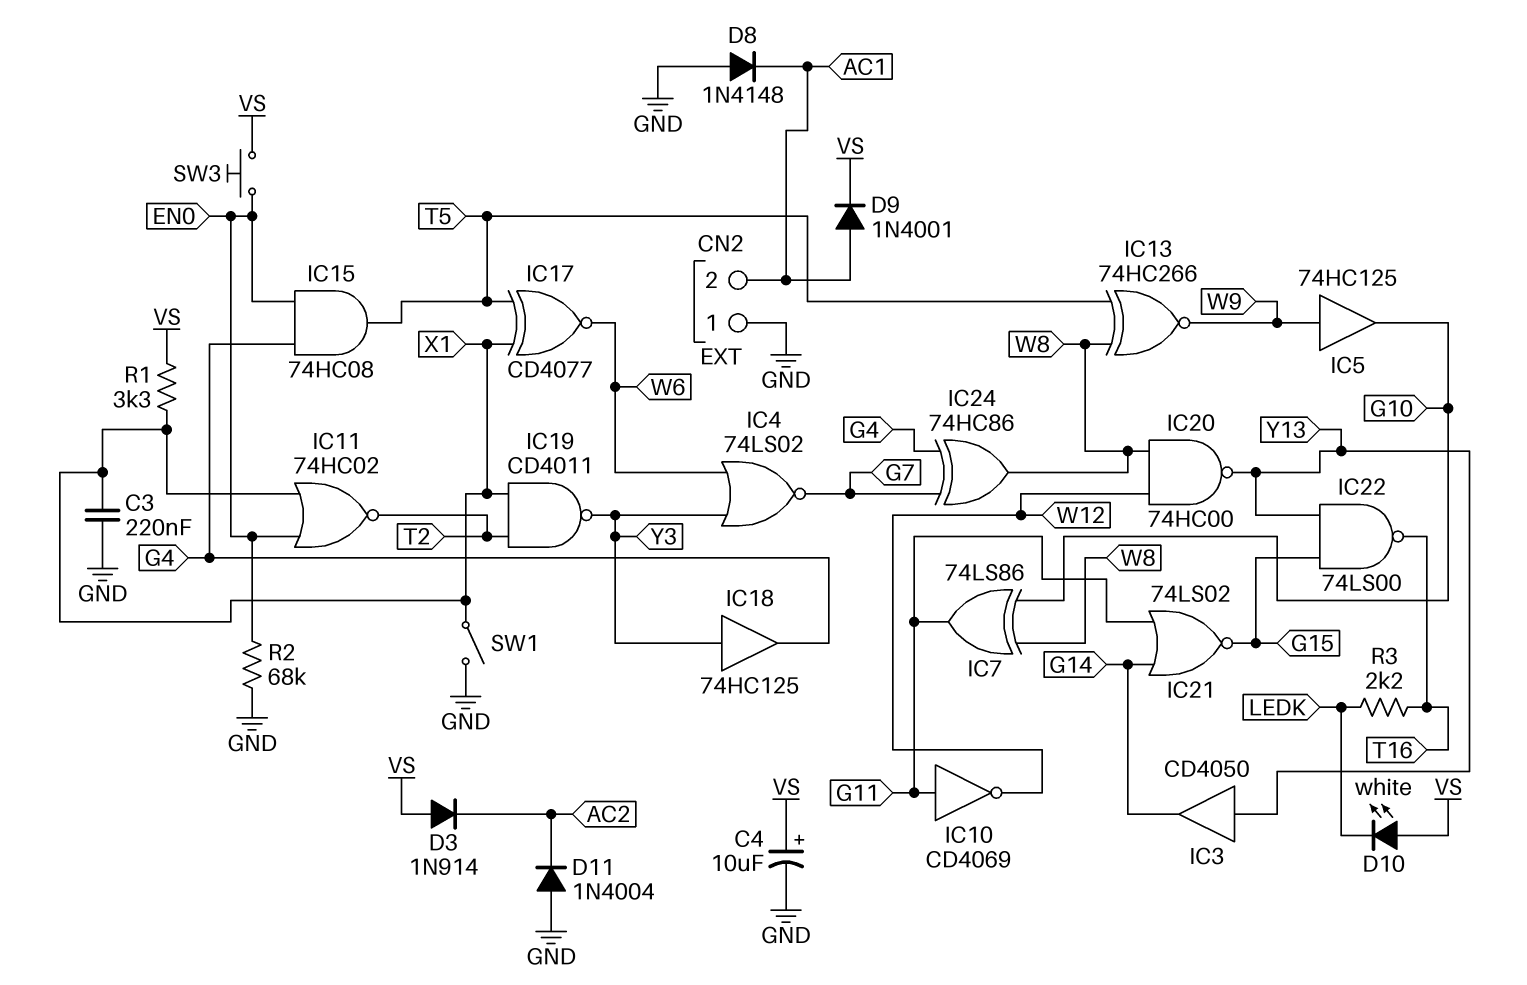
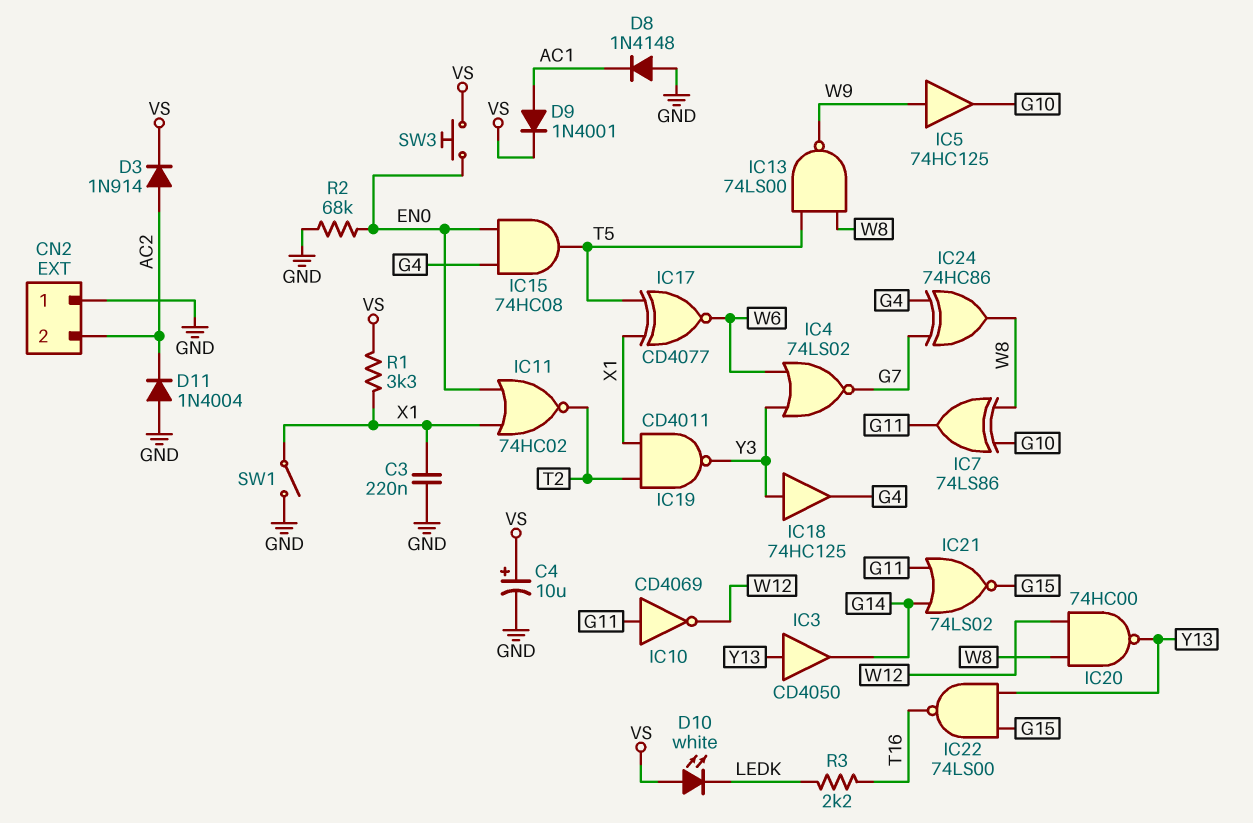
CN2 pin 2: AC1 -> AC2
D3: diode 1N914 (A VS, K AC2) -> diode 1N914 (A AC2, K VS)
IC13: XNOR 74HC266 (in T5, in W8, out W9) -> NAND 74LS00 (in T5, in W8, out W9)

